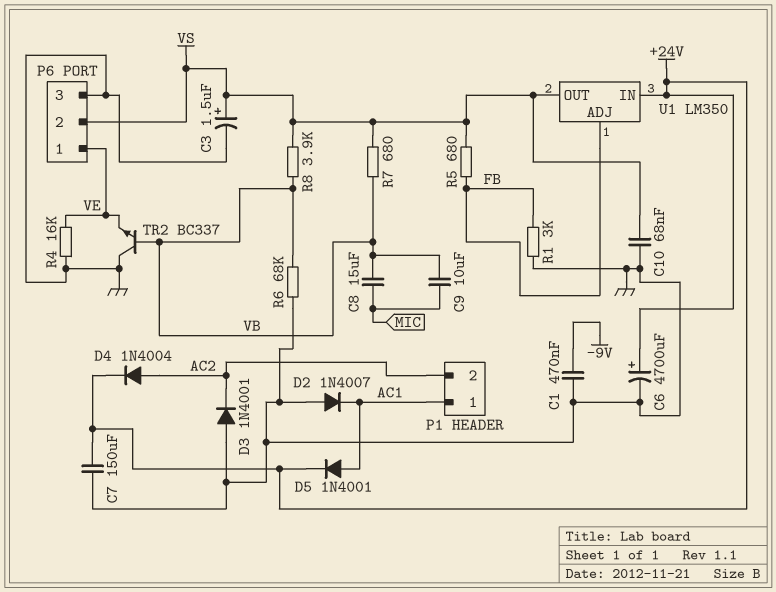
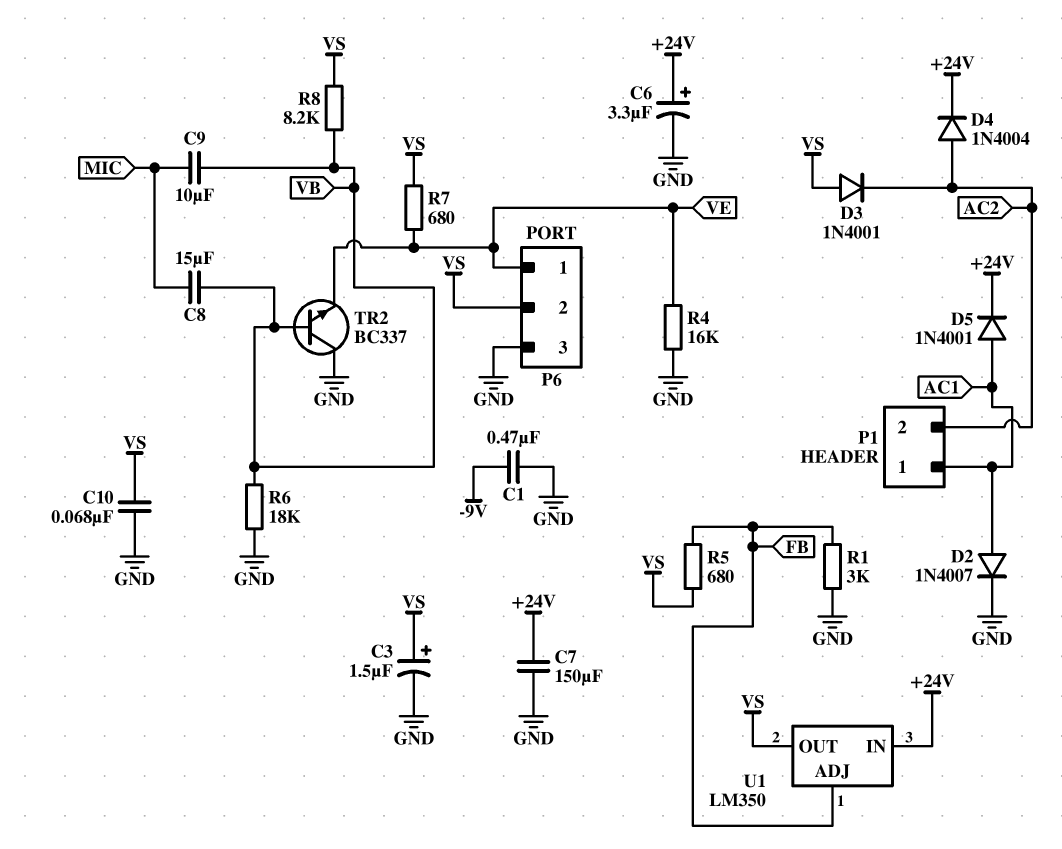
C6: 4700uF (plus +24V, minus GND) -> 3.3uF (plus +24V, minus GND)
D2: diode 1N4007 (A GND, K AC1) -> diode 1N4007 (A AC1, K GND)
D3: diode 1N4001 (A GND, K AC2) -> diode 1N4001 (A VS, K AC2)
R6: 68k (GND, VB) -> 18k (GND, VB)
R7: 680 (VB, VS) -> 680 (VE, VS)
R8: 3.9k (VB, VS) -> 8.2k (VB, VS)

